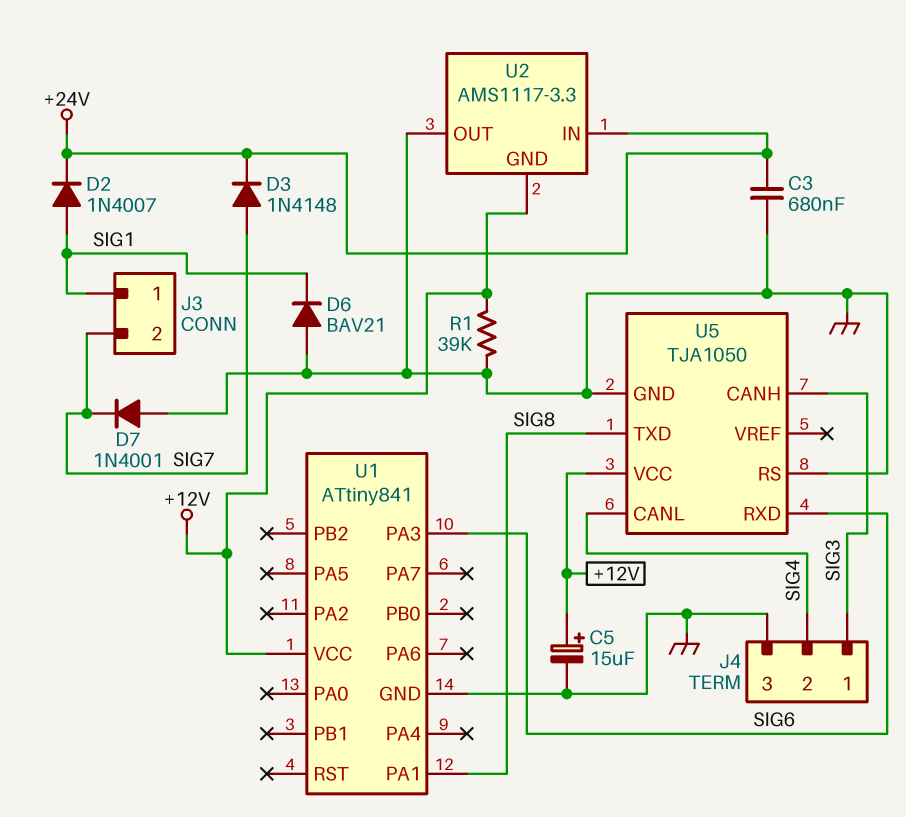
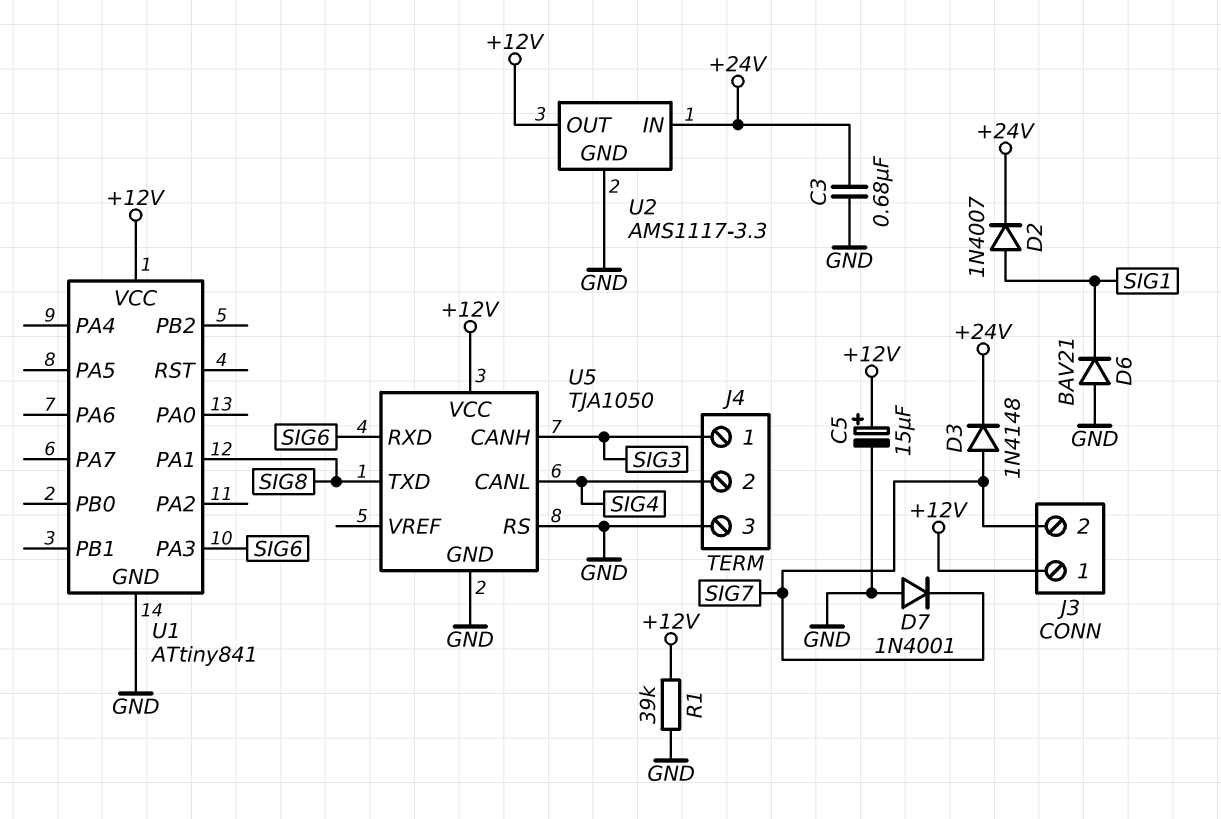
J3 pin 1: SIG1 -> +12V
U2 pin GND: +12V -> GND
U2 pin OUT: GND -> +12V

